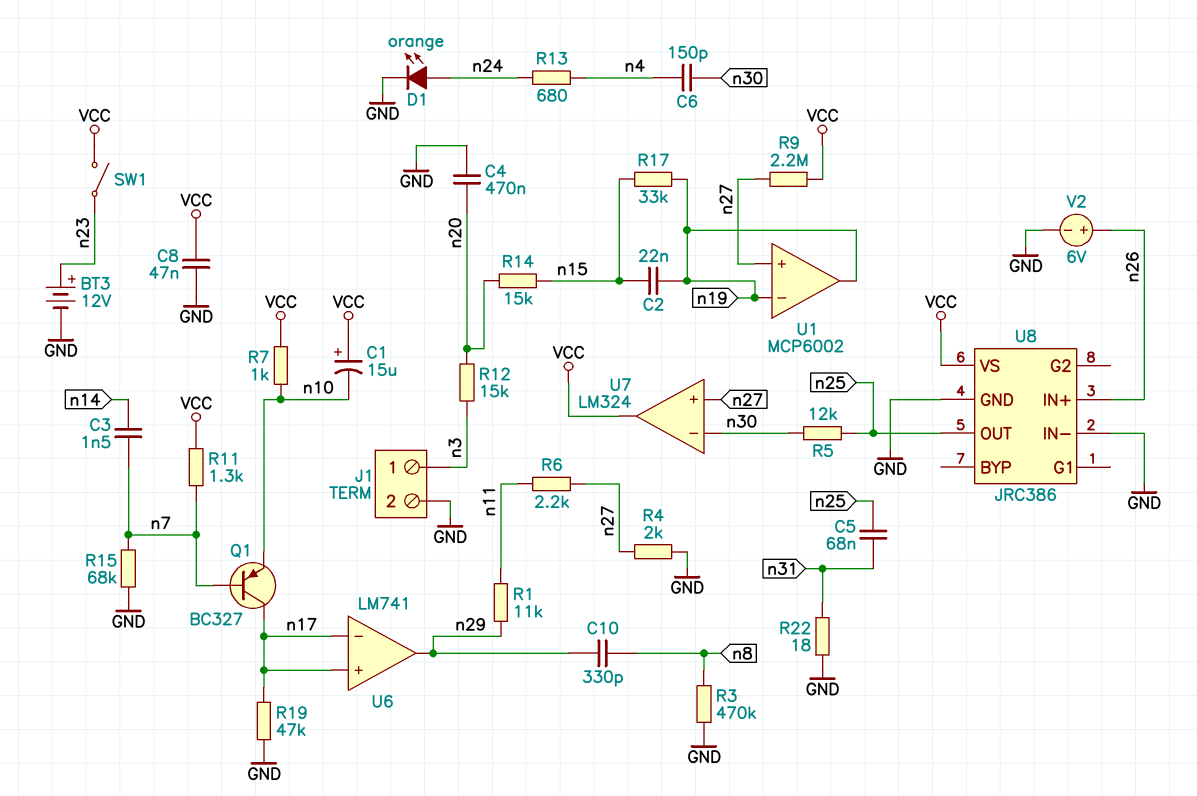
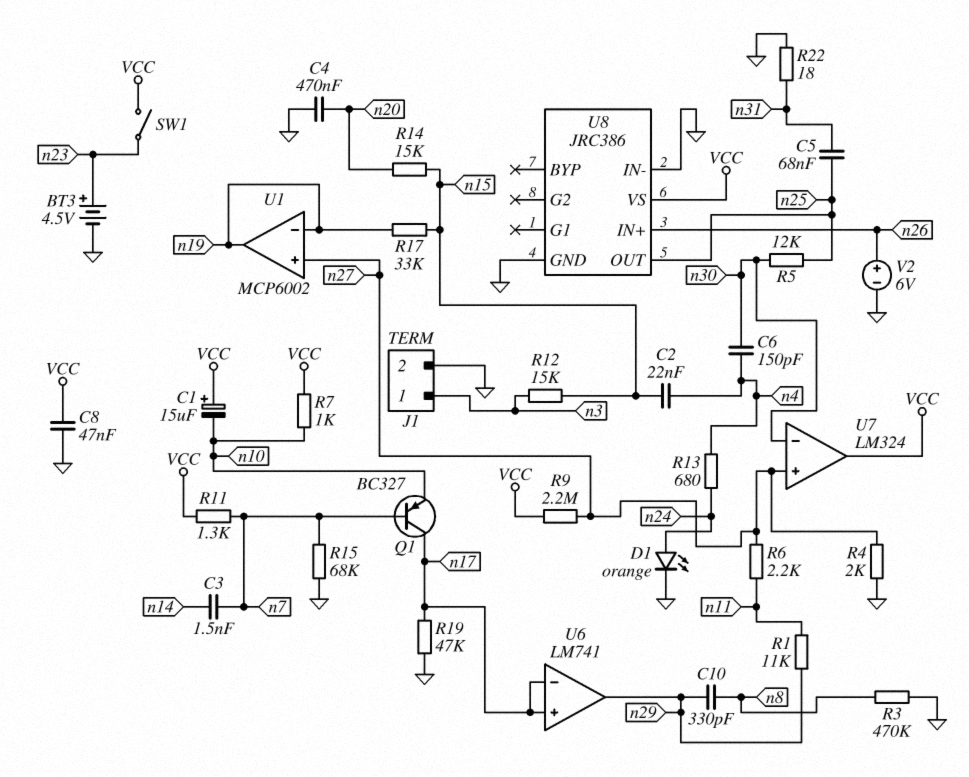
BT3: 12V (plus n23, minus GND) -> 4.5V (plus n23, minus GND)
C2: 22nF (n15, n19) -> 22nF (n4, n15)
R12: 15k (n3, n20) -> 15k (n3, n15)

